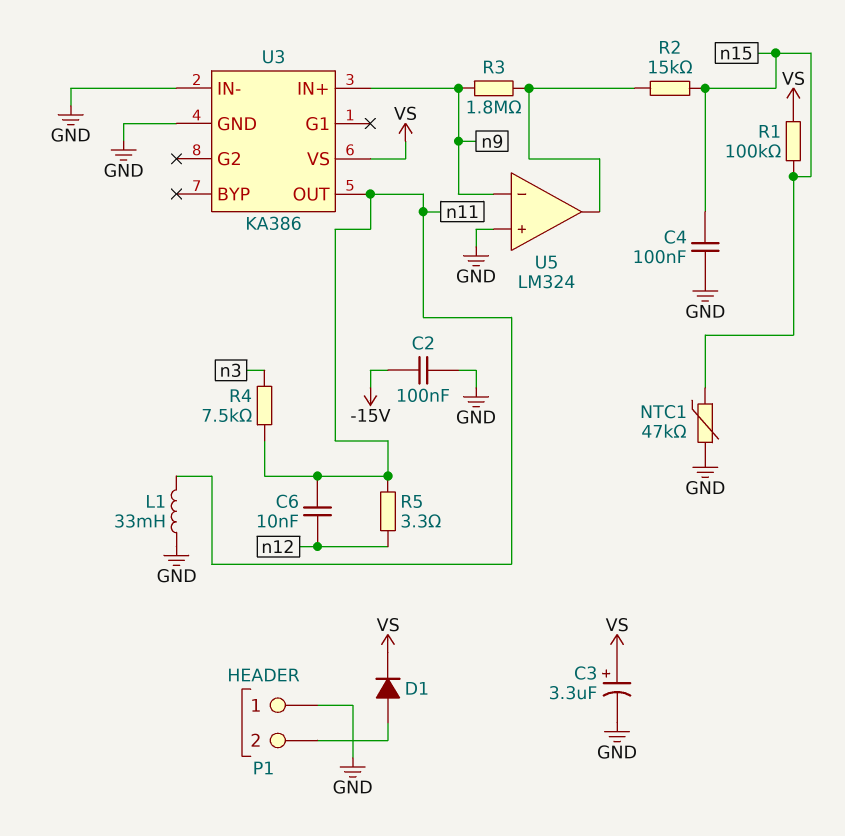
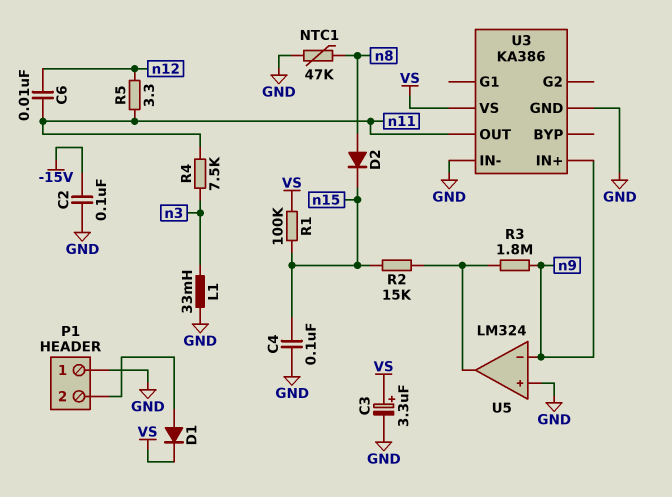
D2: none -> diode (A n8, K n15)
L1: 33mH (GND, n11) -> 33mH (GND, n3)
NTC1: 47k (GND, n15) -> 47k (GND, n8)

